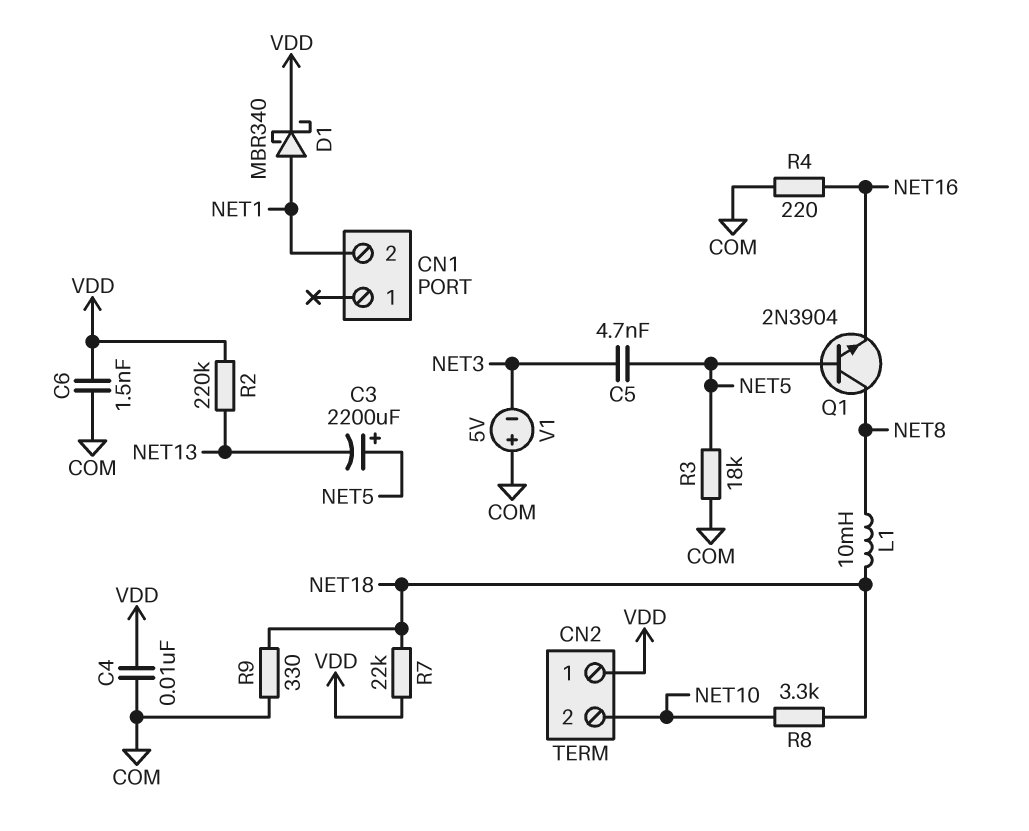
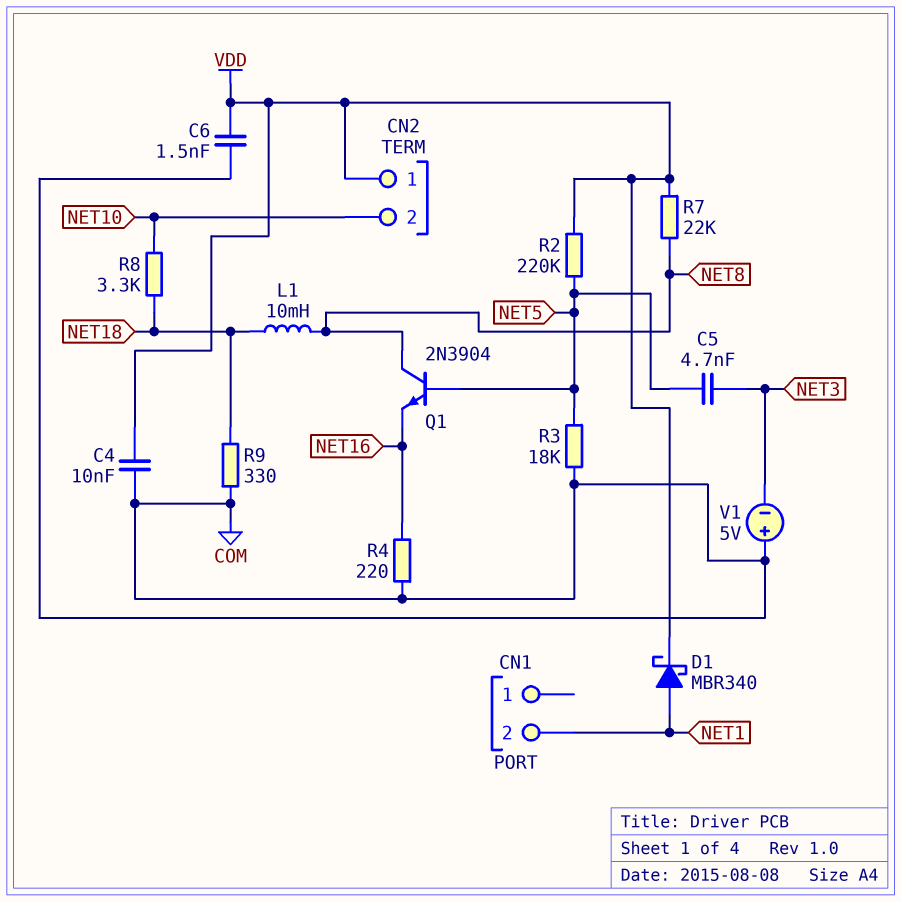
C3: 2200uF (plus NET5, minus NET13) -> none
R2: 220k (NET13, VDD) -> 220k (NET5, VDD)
R7: 22k (NET18, VDD) -> 22k (NET8, VDD)

